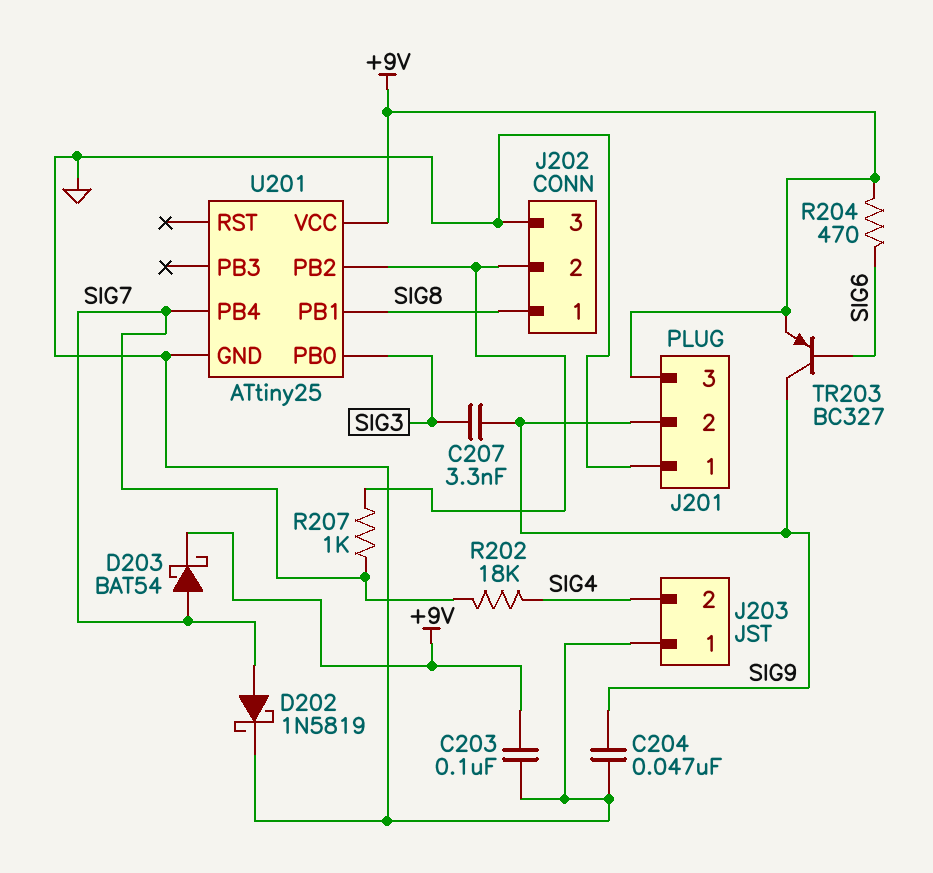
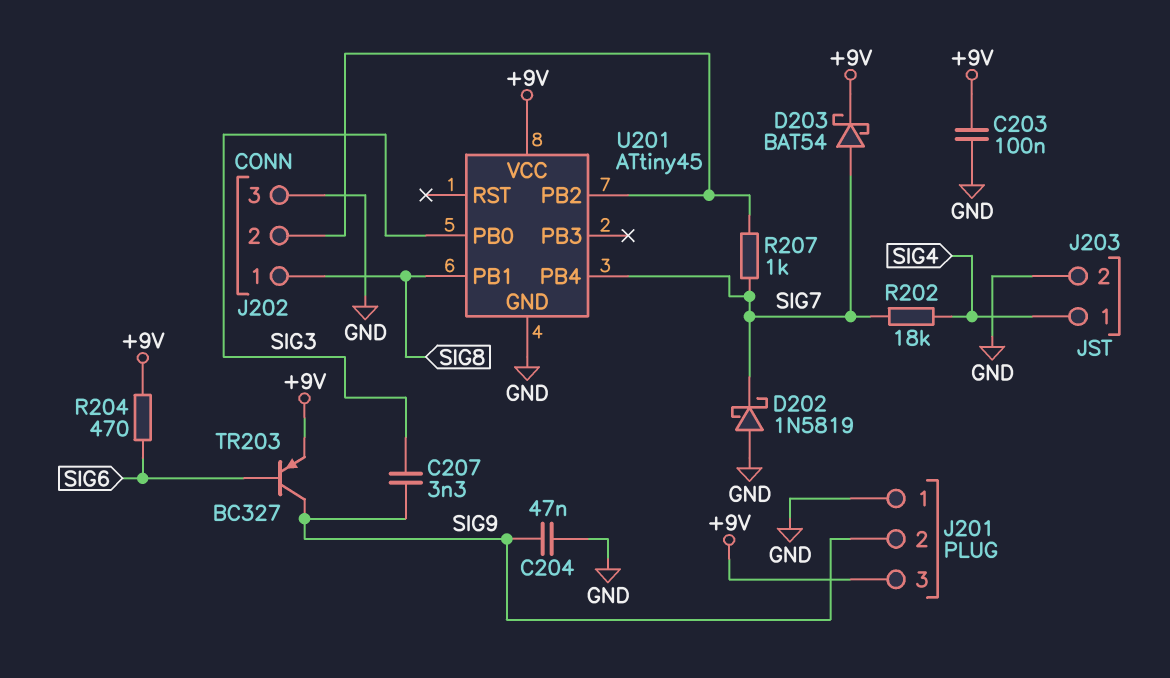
D202: schottky 1N5819 (A SIG7, K GND) -> schottky 1N5819 (A GND, K SIG7)
J203 pin 1: GND -> SIG4
J203 pin 2: SIG4 -> GND
U201: ATtiny25 -> ATtiny45

